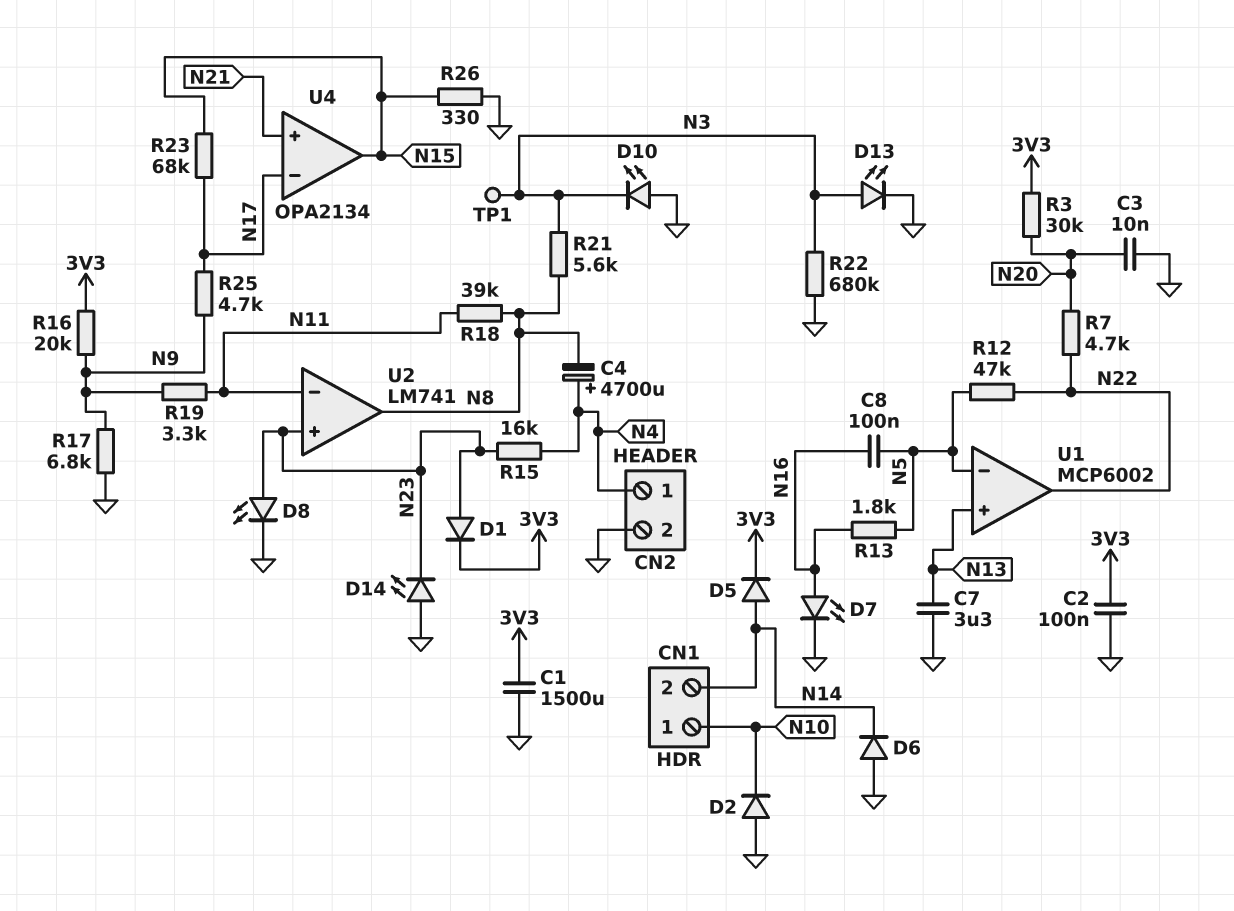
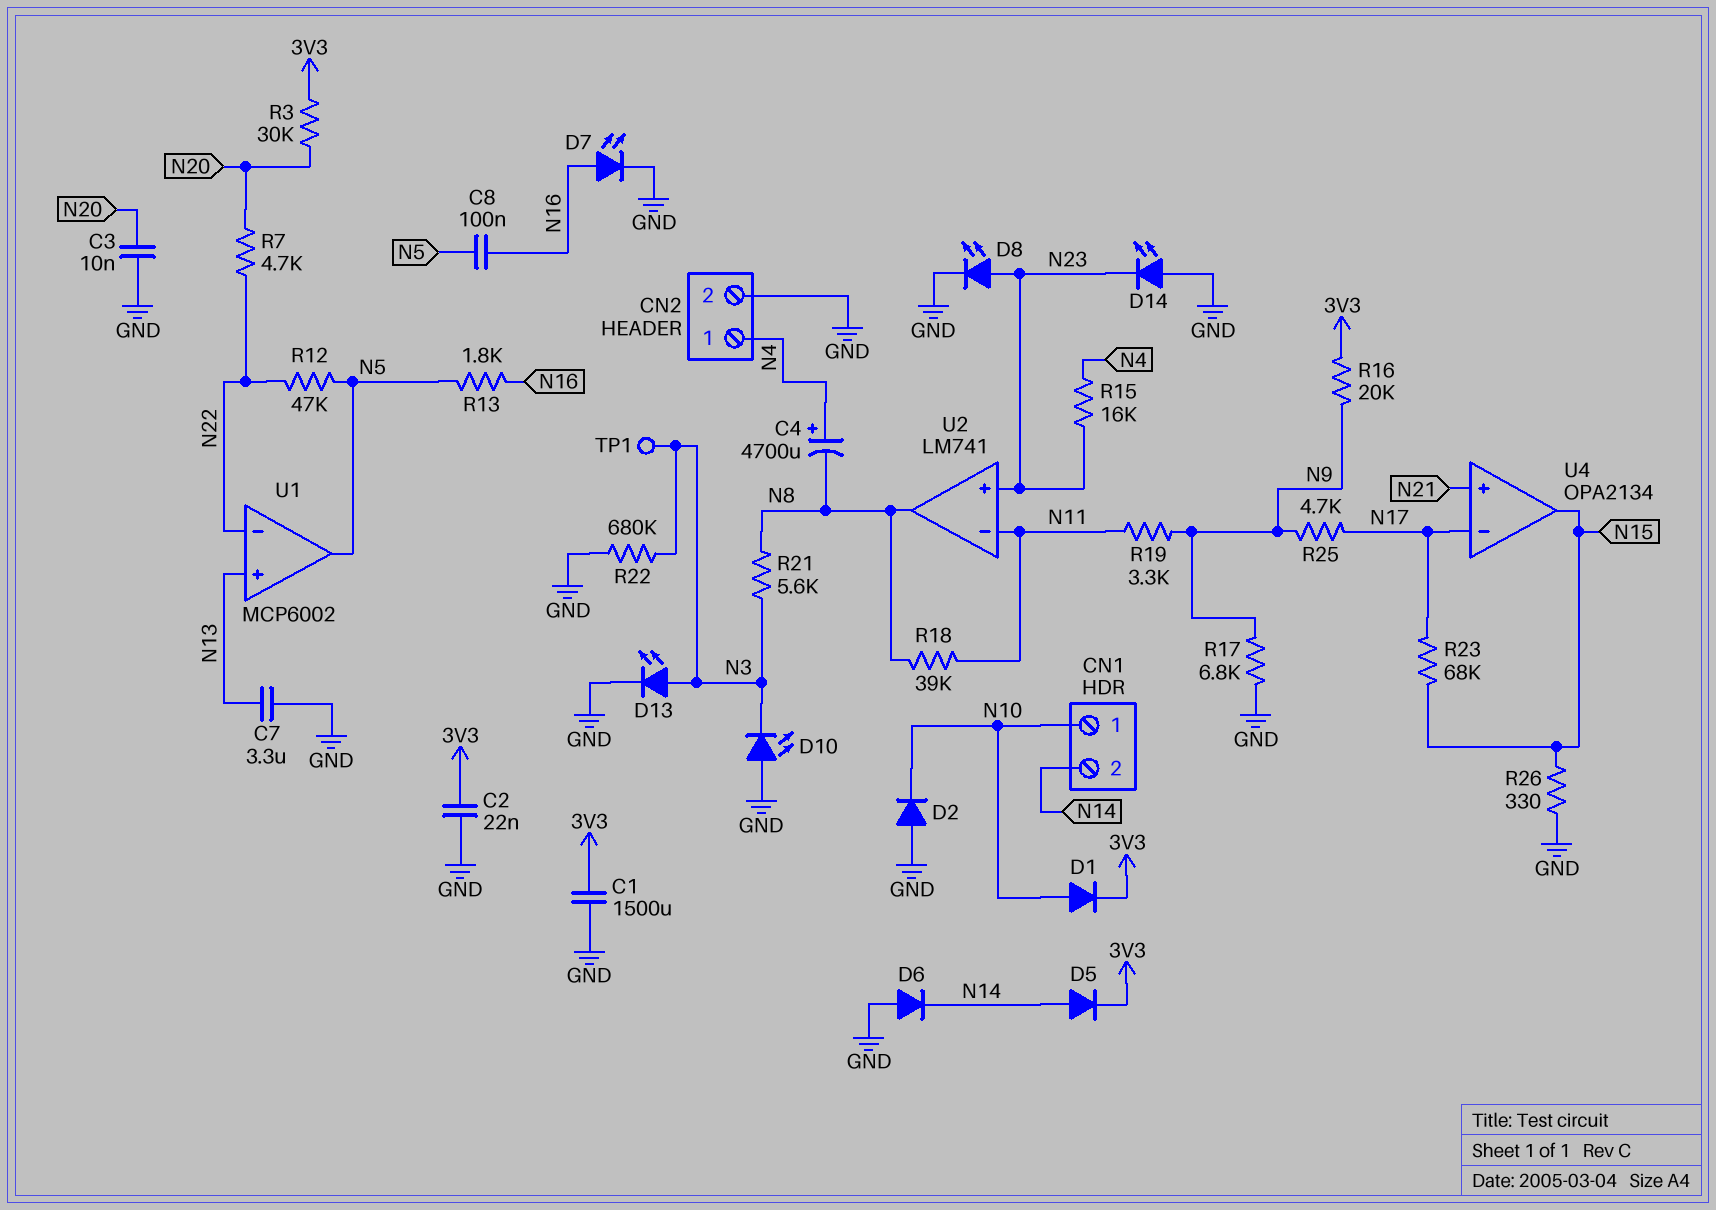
C2: 100nF (3V3, GND) -> 22nF (3V3, GND)
D1: diode (A N23, K 3V3) -> diode (A N10, K 3V3)
U1 pin in-: N5 -> N22
U1 pin out: N22 -> N5

